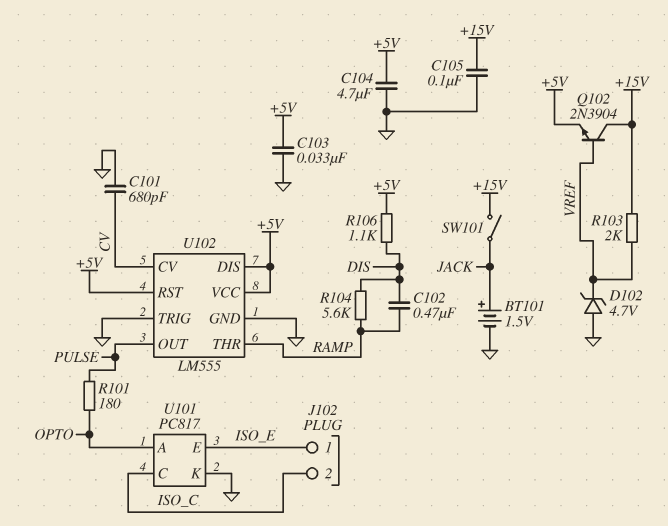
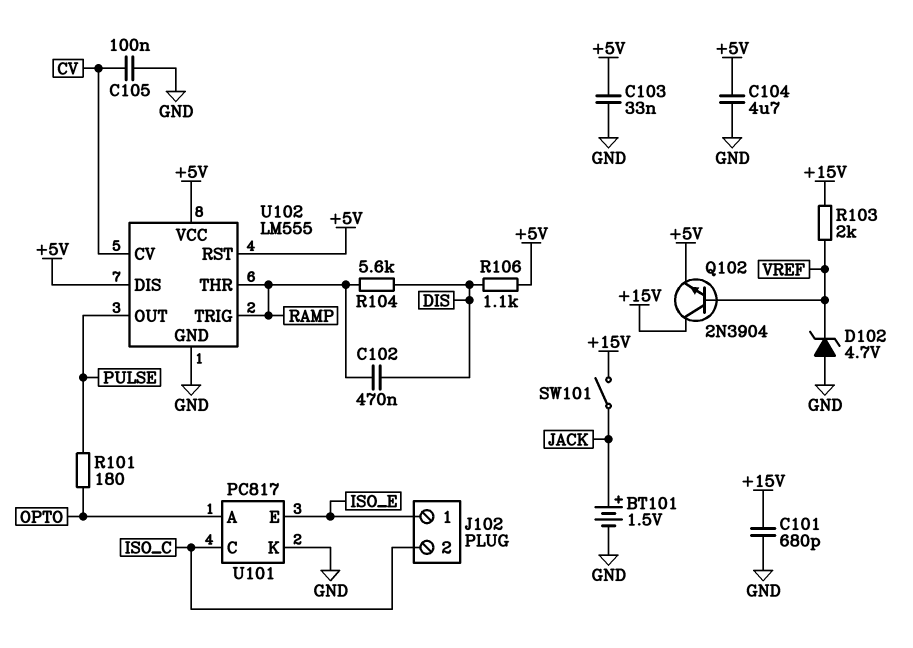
C101: 680pF (CV, GND) -> 680pF (+15V, GND)
C105: 100nF (+15V, GND) -> 100nF (CV, GND)
U102 pin TRIG: GND -> RAMP

